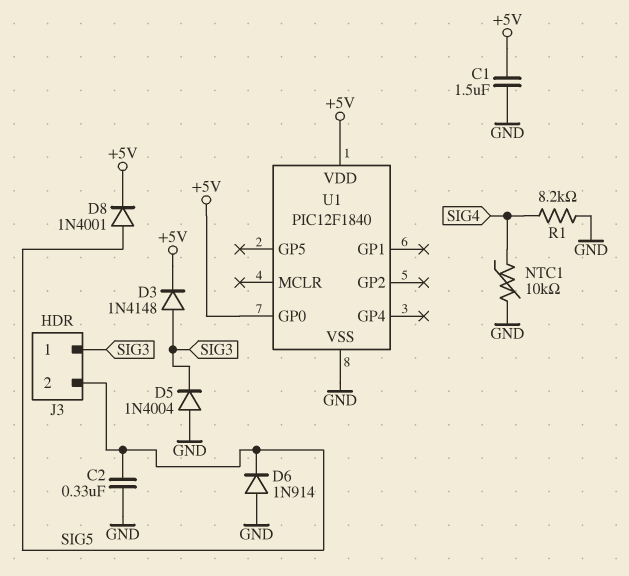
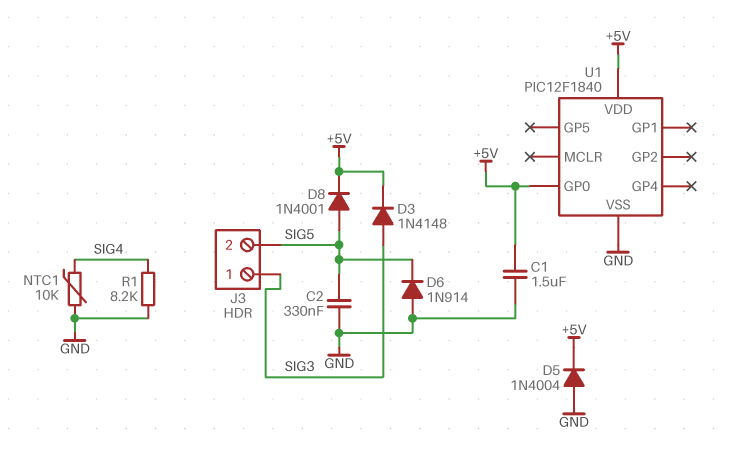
D5: diode 1N4004 (A GND, K SIG3) -> diode 1N4004 (A GND, K +5V)

